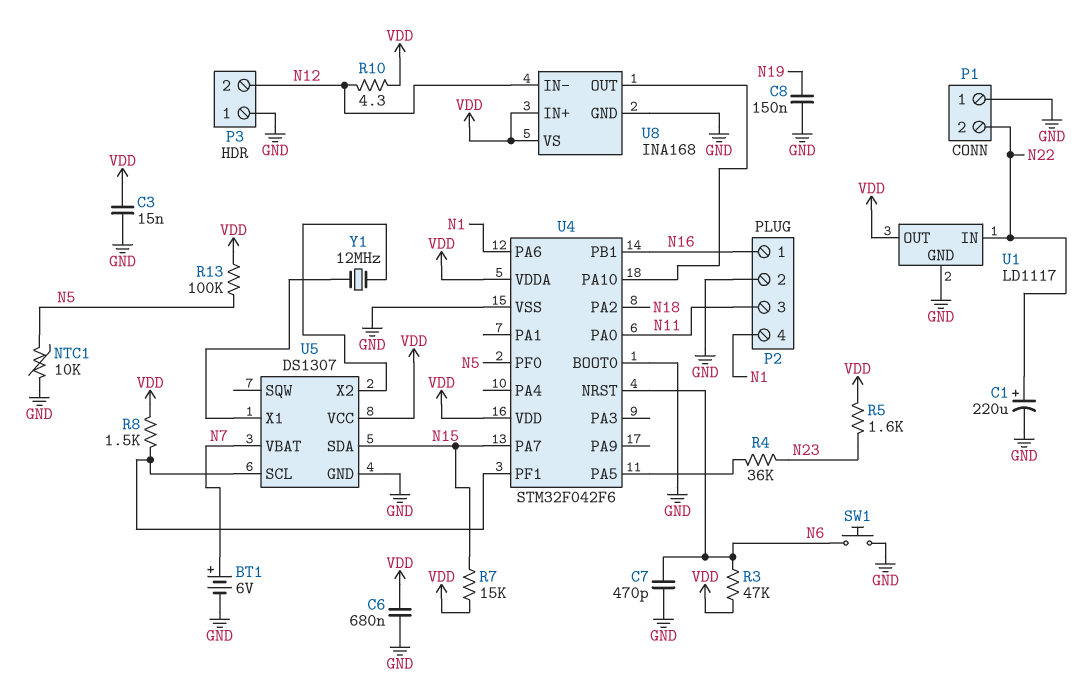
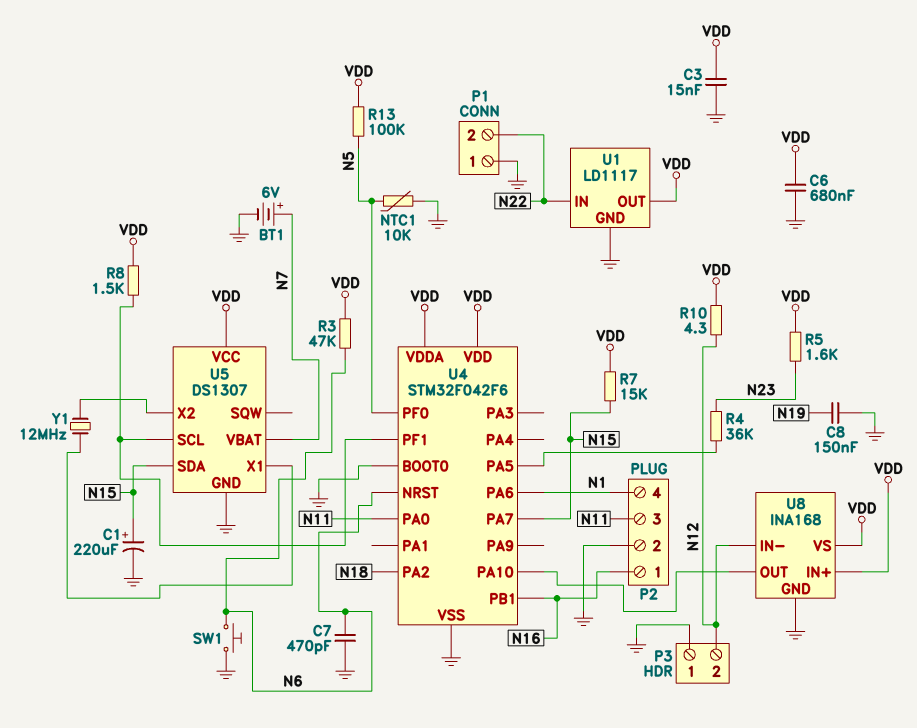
C1: 220uF (plus N22, minus GND) -> 220uF (plus N15, minus GND)

